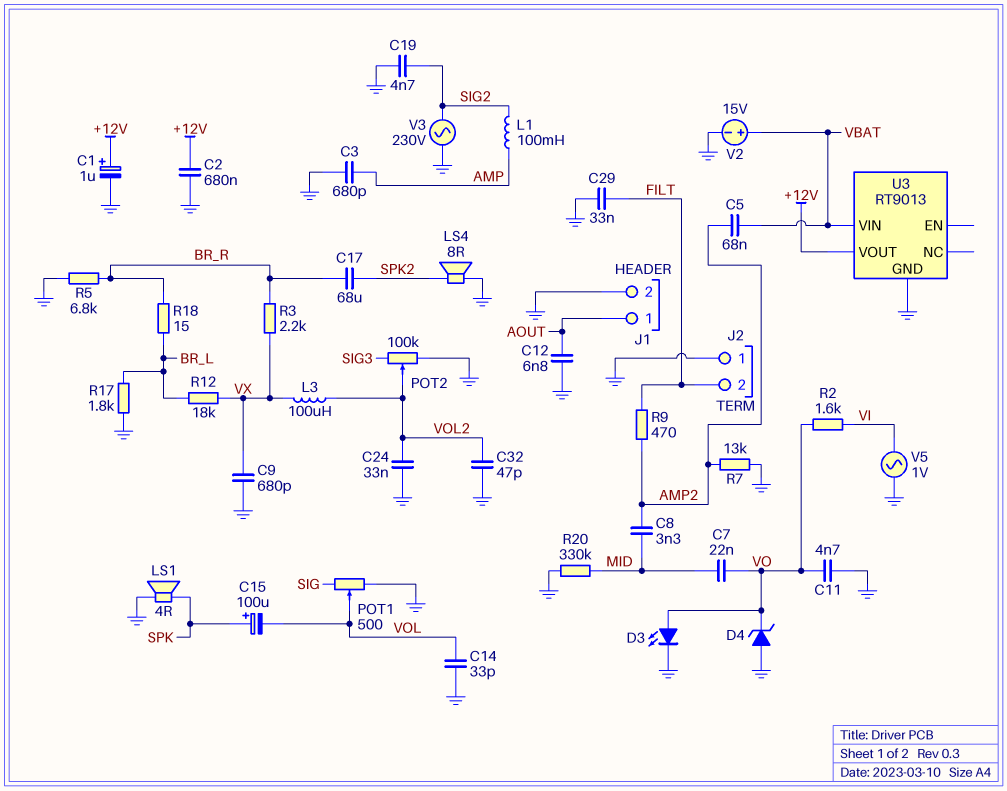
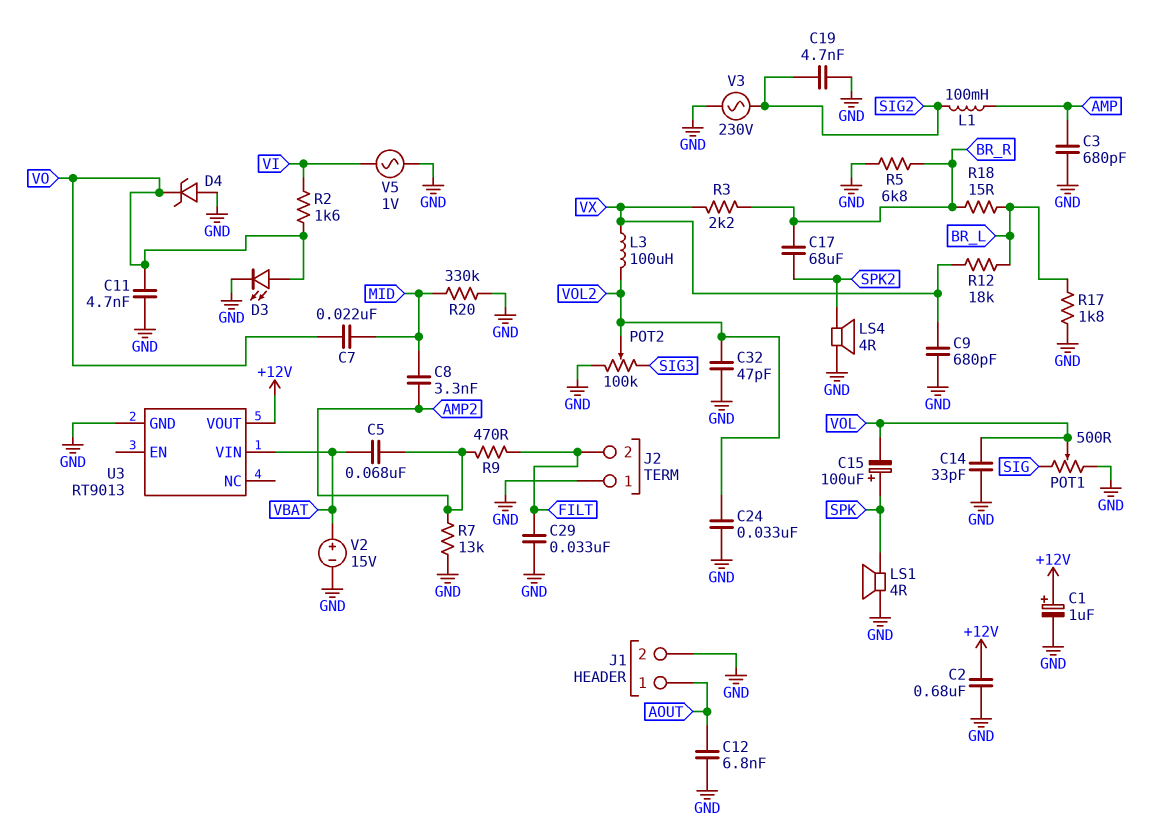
LS4: speaker 8R (GND, SPK2) -> speaker 4R (GND, SPK2)

